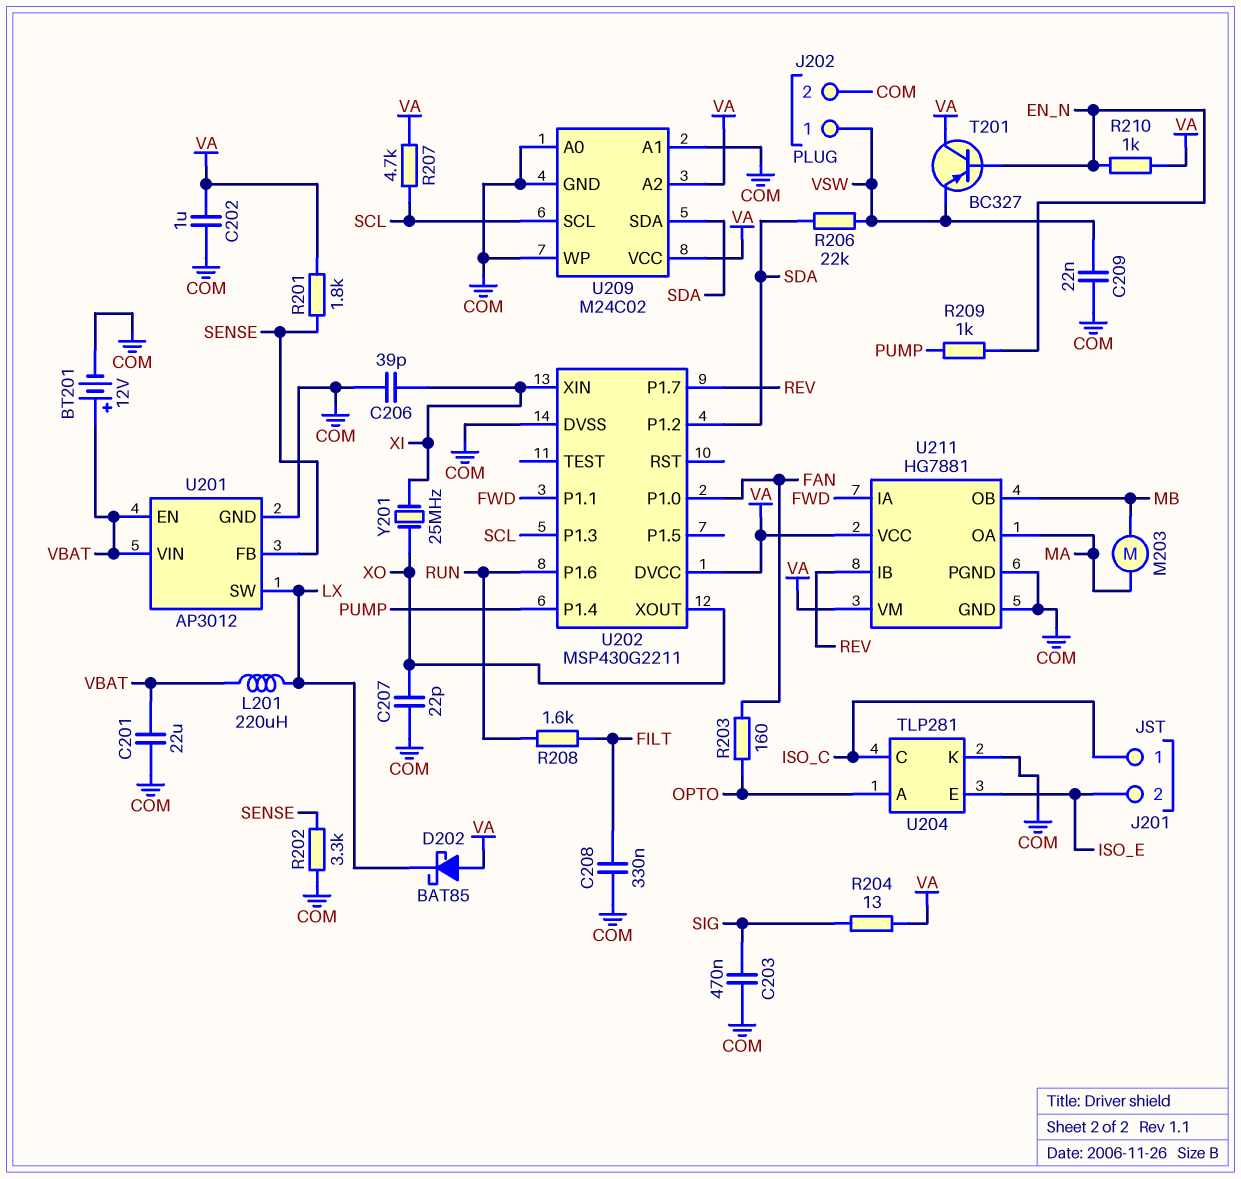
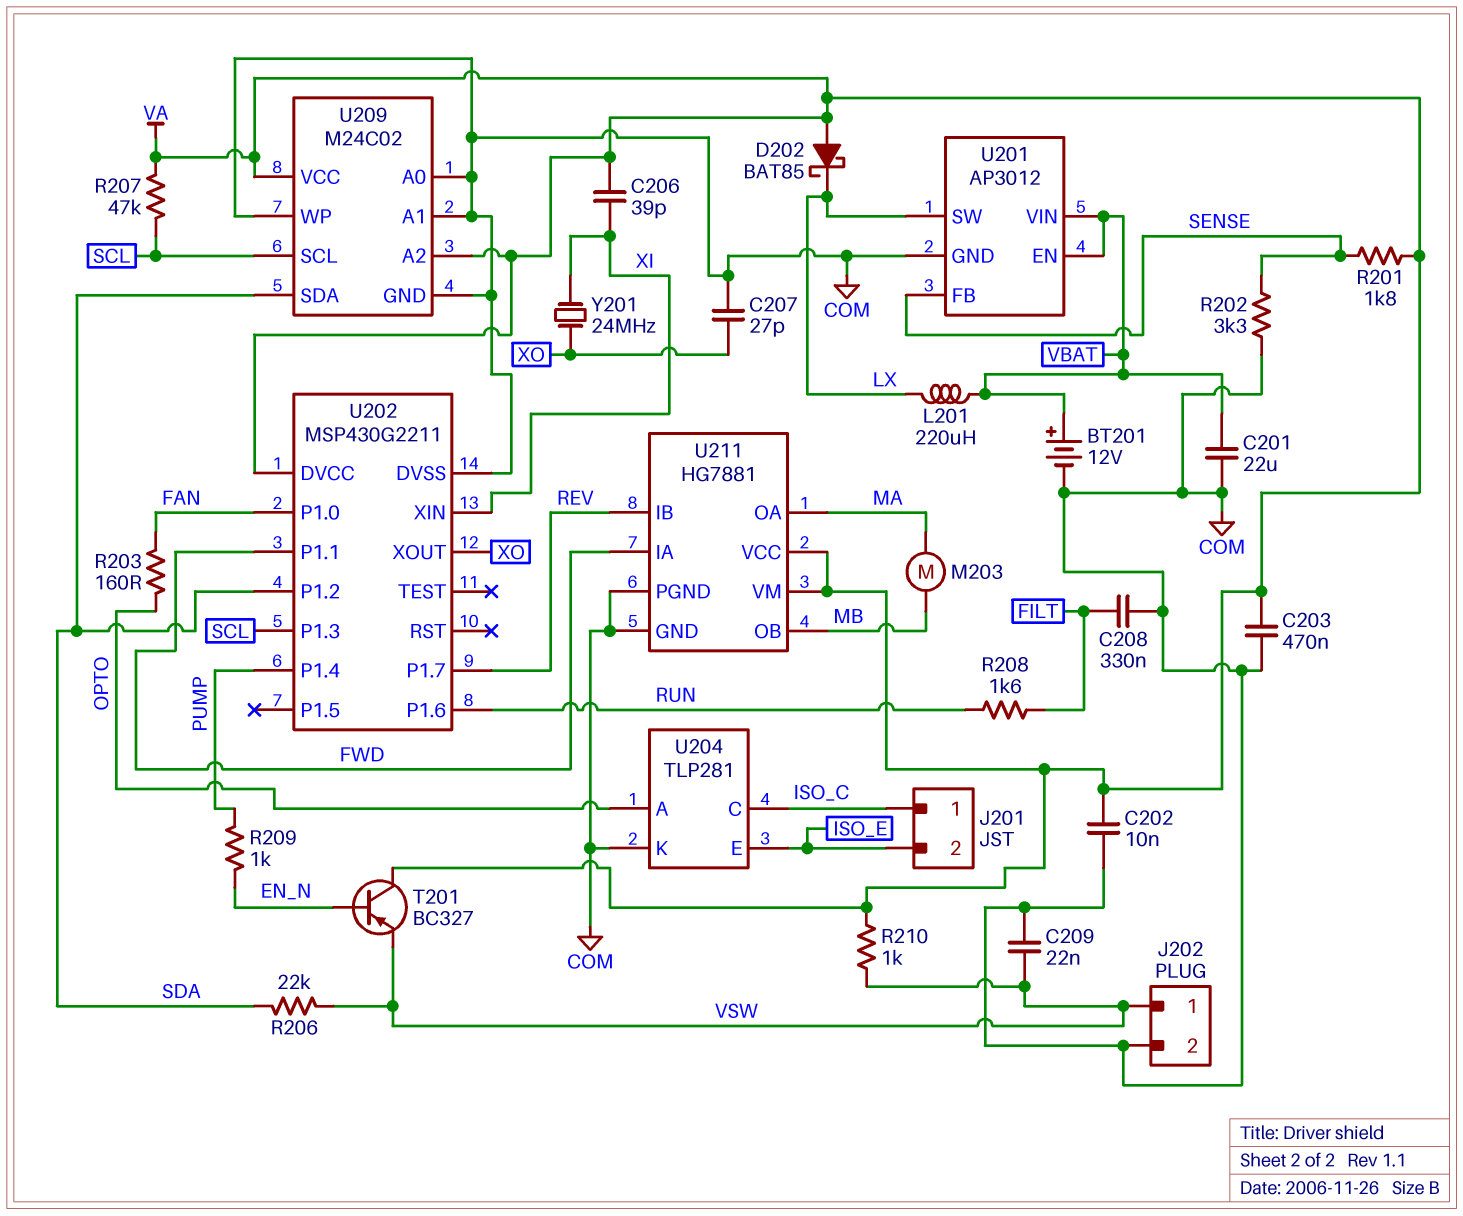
C202: 1uF (COM, VA) -> 10nF (COM, VA)
C203: 470nF (COM, SIG) -> 470nF (COM, VA)
C206: 39pF (COM, XI) -> 39pF (VA, XI)
C207: 22pF (COM, XO) -> 27pF (COM, XO)
R204: 13 (SIG, VA) -> none
R207: 4.7k (SCL, VA) -> 47k (SCL, VA)
R210: 1k (EN_N, VA) -> 1k (VA, VSW)
Y201: 25MHz (XI, XO) -> 24MHz (XI, XO)

